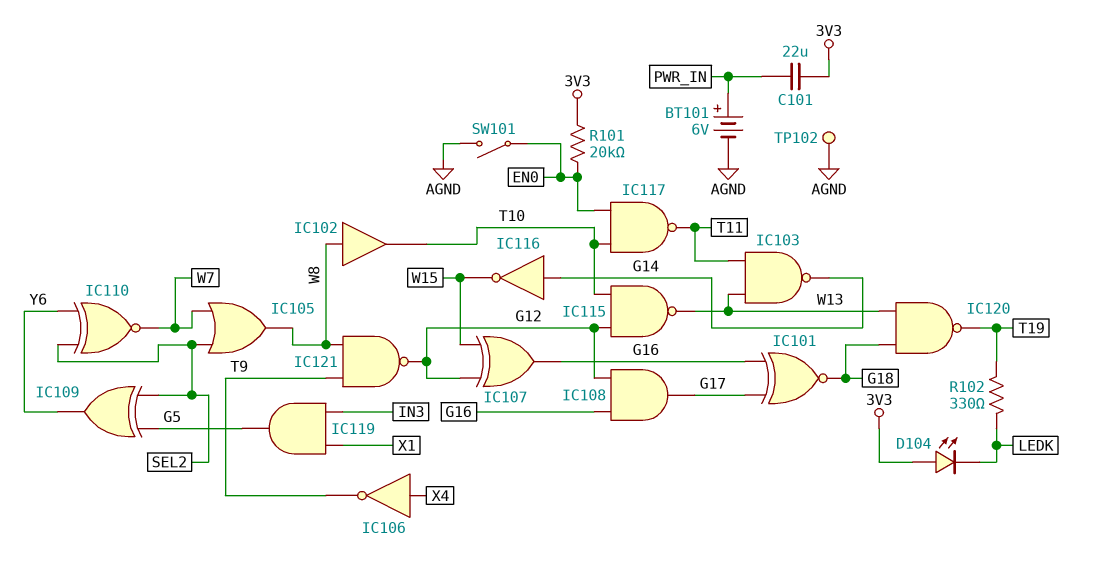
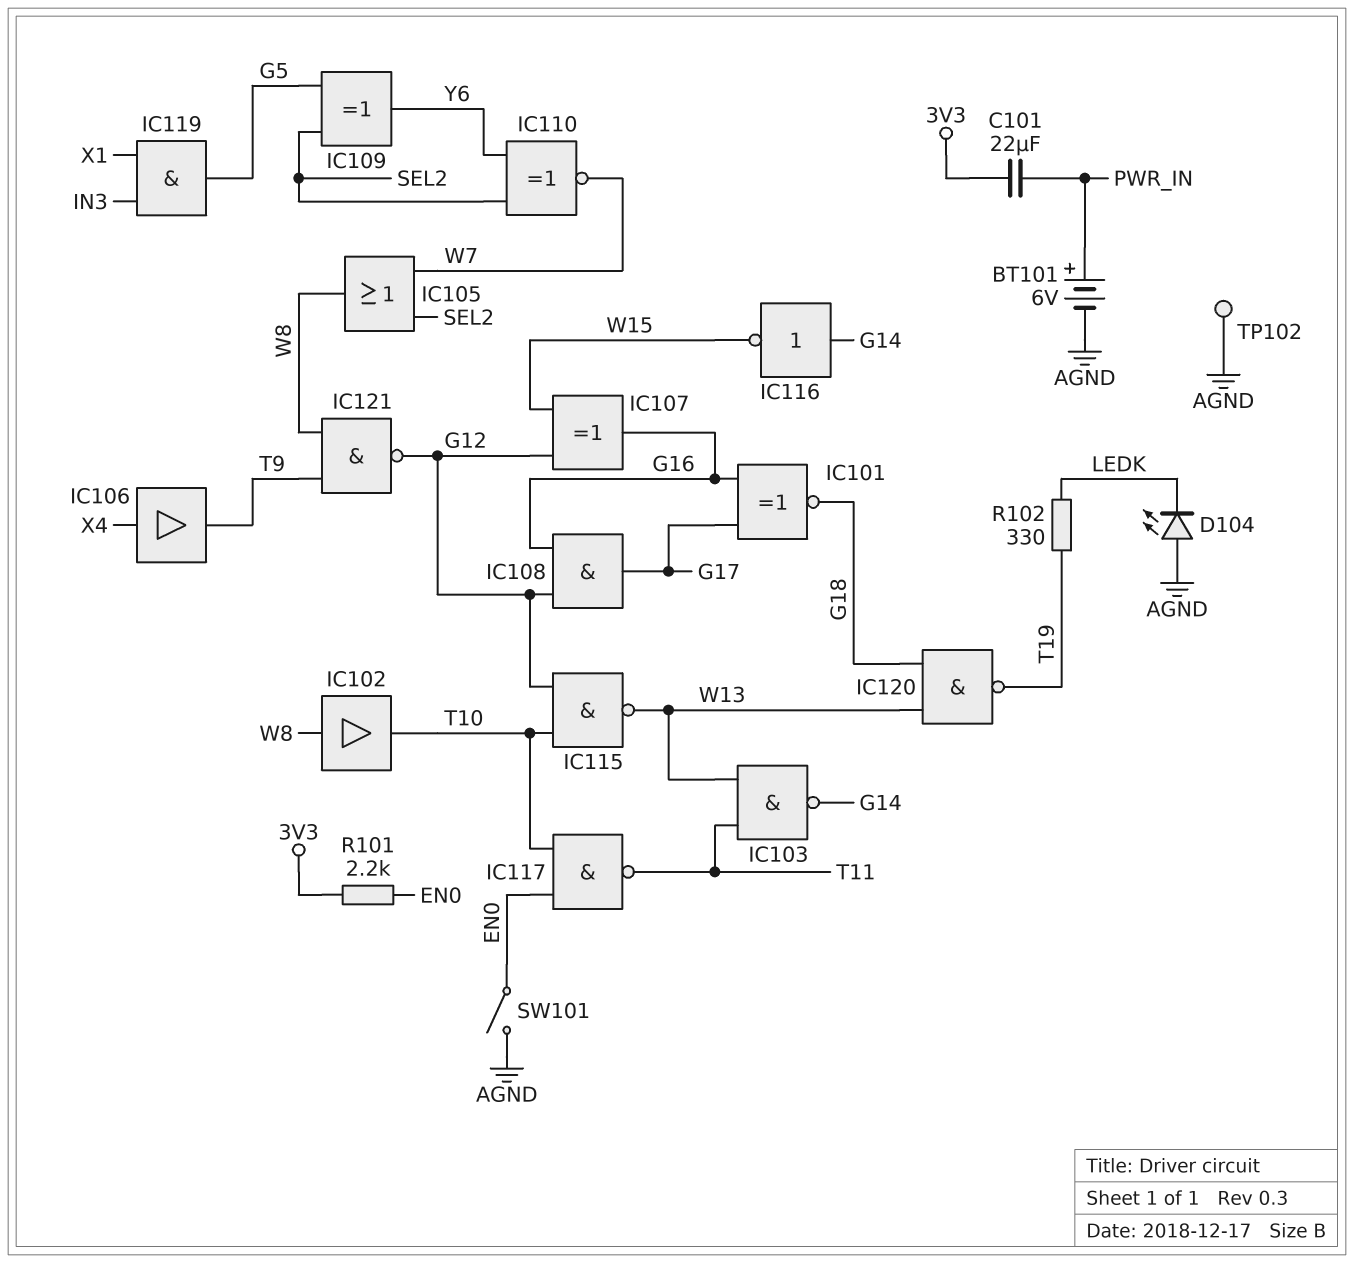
D104: LED (A 3V3, K LEDK) -> LED (A AGND, K LEDK)
IC106: NOT (in X4, out T9) -> buffer (in X4, out T9)
R101: 20k (3V3, EN0) -> 2.2k (3V3, EN0)

